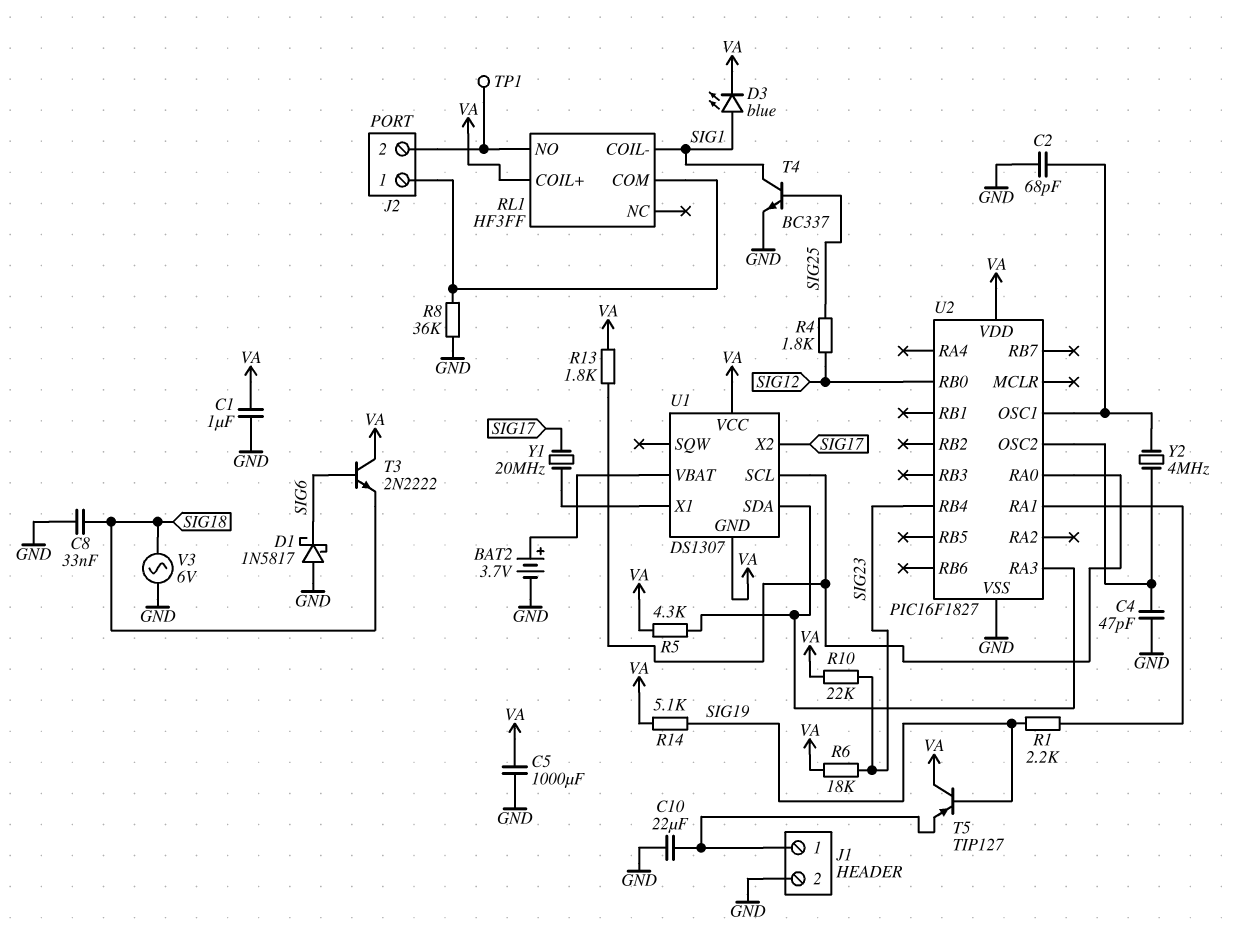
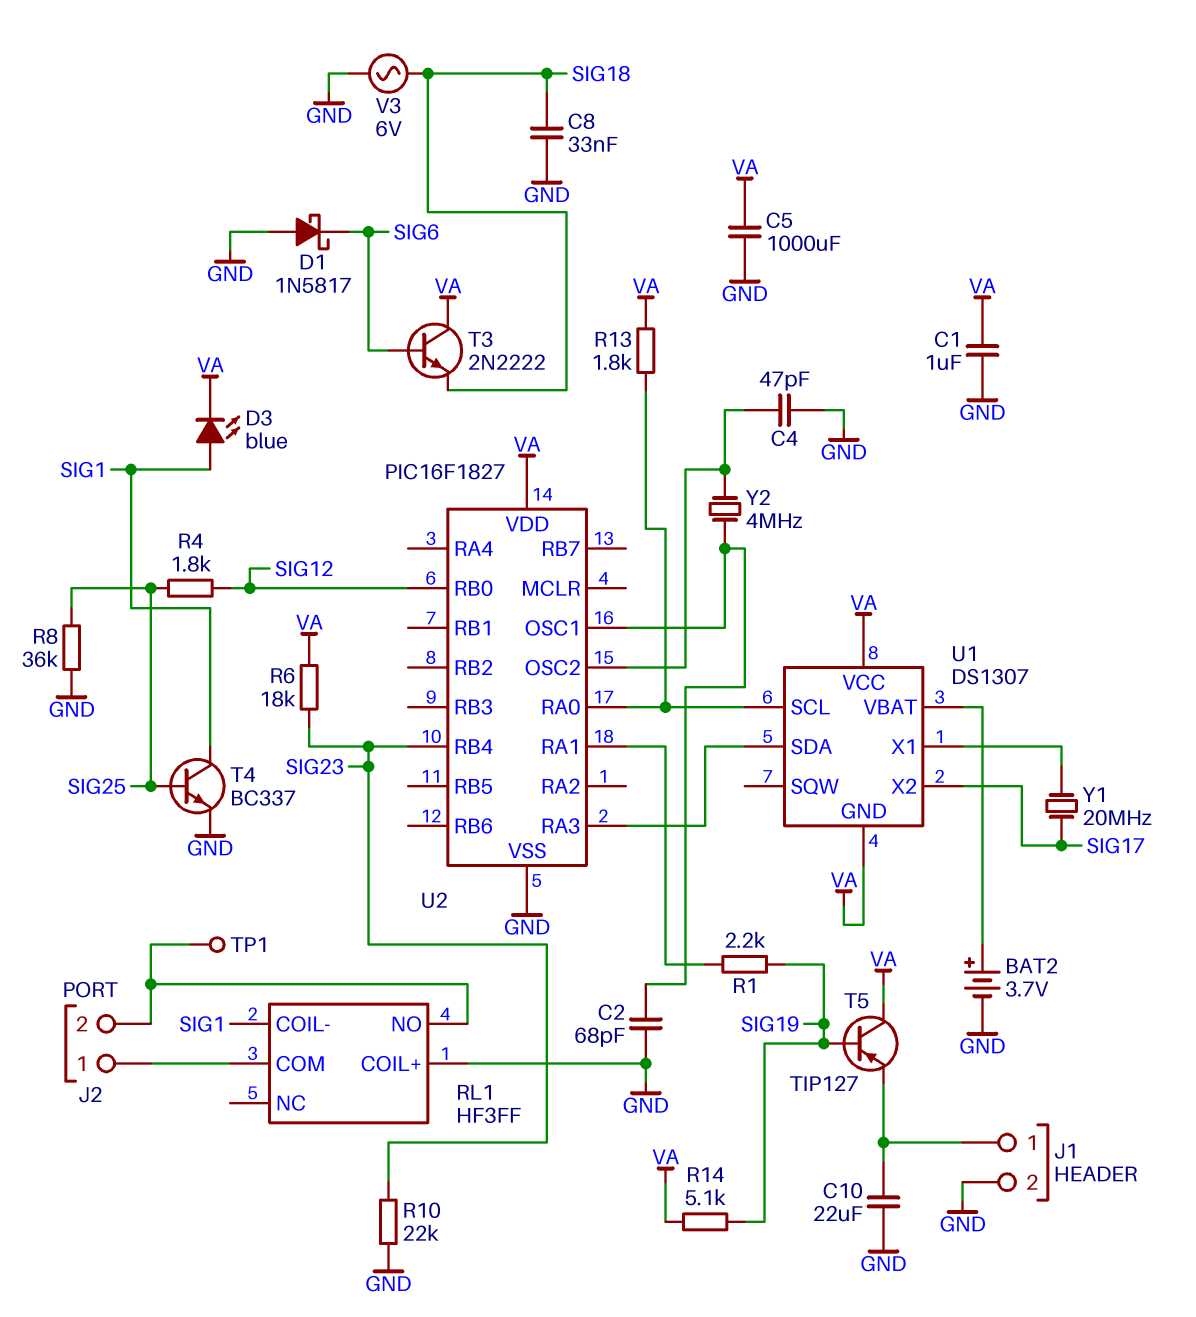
R5: 4.3k (U1/SDA, VA) -> none
R8: 36k (GND, J2/1) -> 36k (GND, SIG25)
R10: 22k (SIG23, VA) -> 22k (GND, SIG23)
RL1 pin COIL+: VA -> GND

